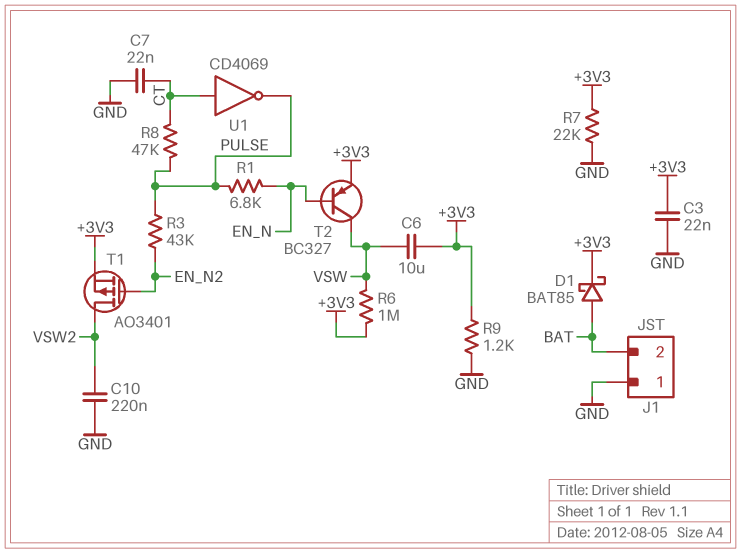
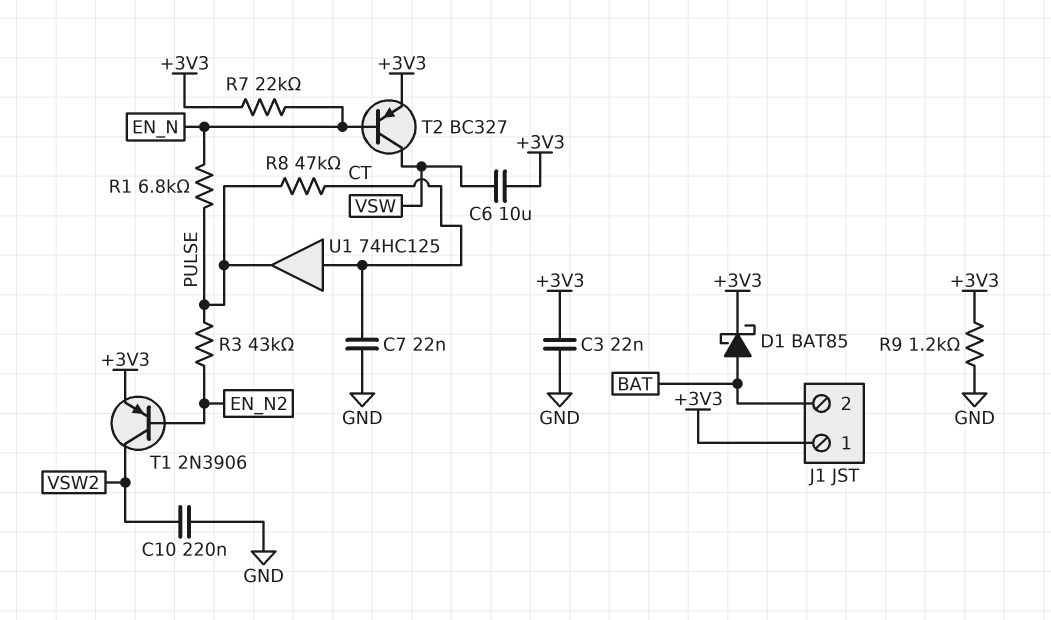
J1 pin 1: GND -> +3V3
R6: 1M (+3V3, VSW) -> none
R7: 22k (+3V3, GND) -> 22k (+3V3, EN_N)
T1: PMOS AO3401 (G EN_N2, D VSW2, S +3V3) -> PNP 2N3906 (B EN_N2, C VSW2, E +3V3)
U1: NOT CD4069 (in CT, out PULSE) -> buffer 74HC125 (in CT, out PULSE)

